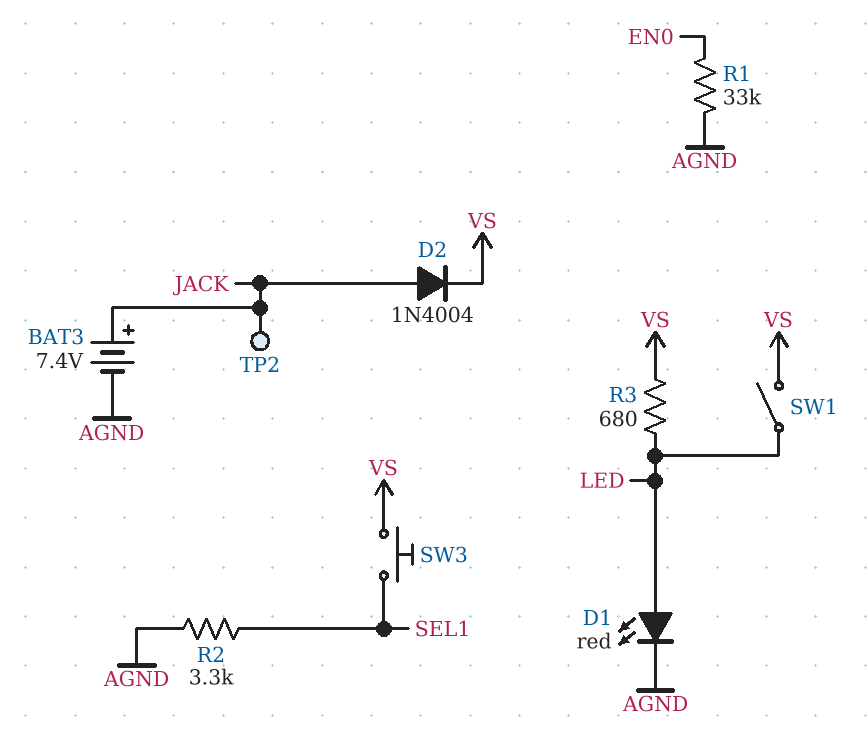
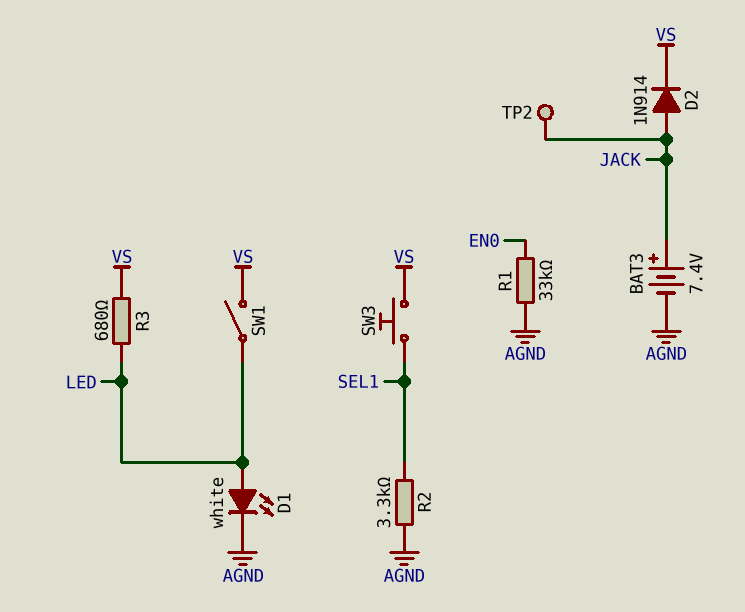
D1: LED red (A LED, K AGND) -> LED white (A LED, K AGND)
D2: diode 1N4004 (A JACK, K VS) -> diode 1N914 (A JACK, K VS)

